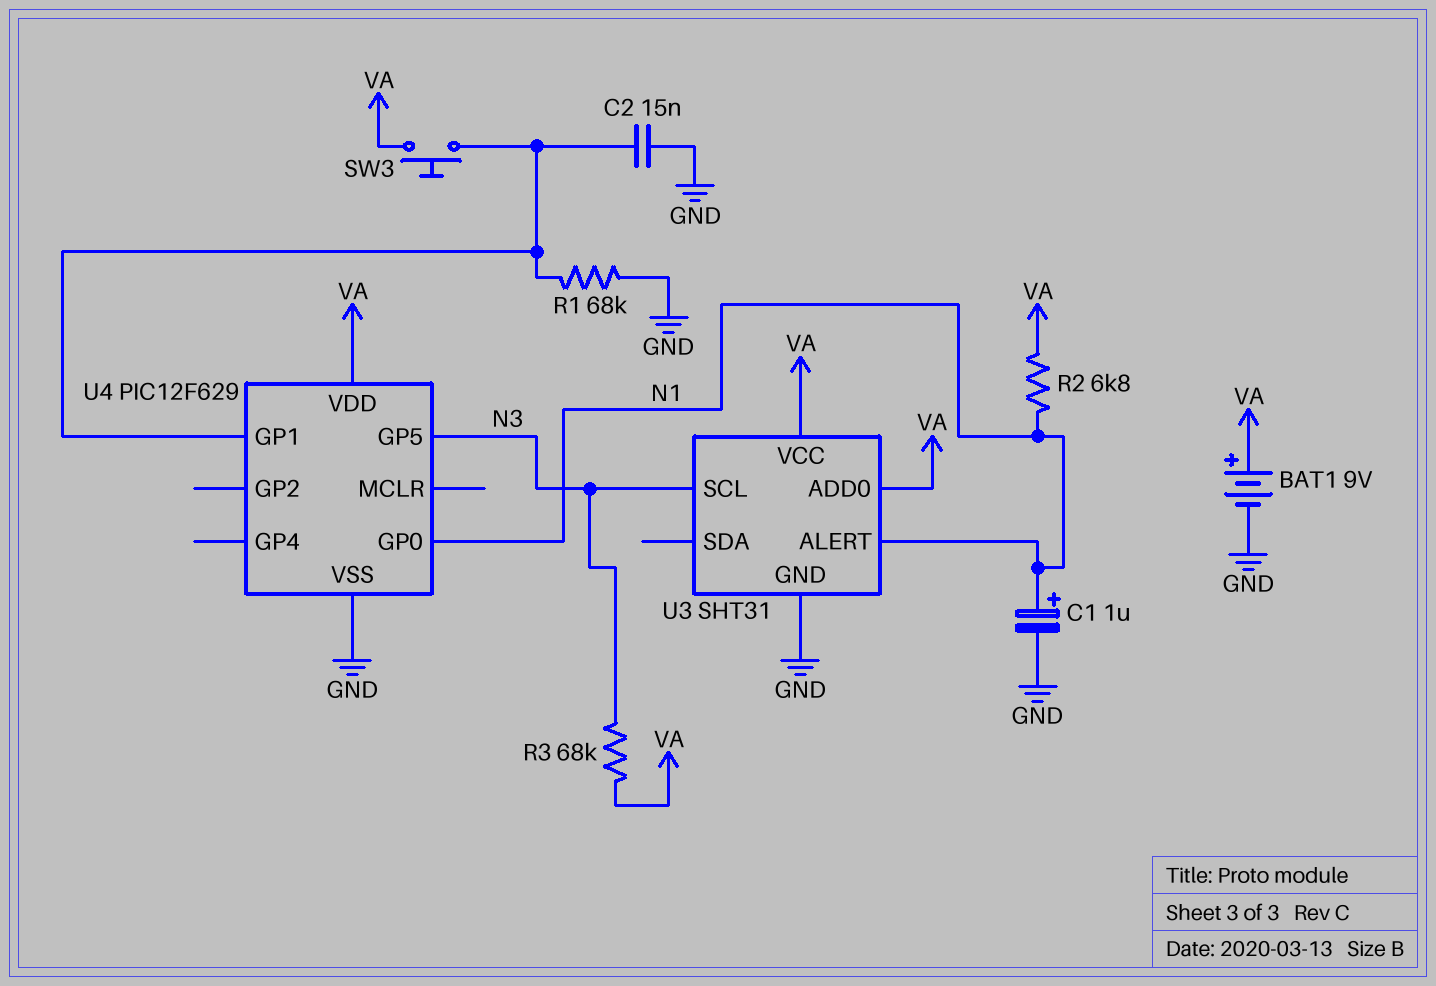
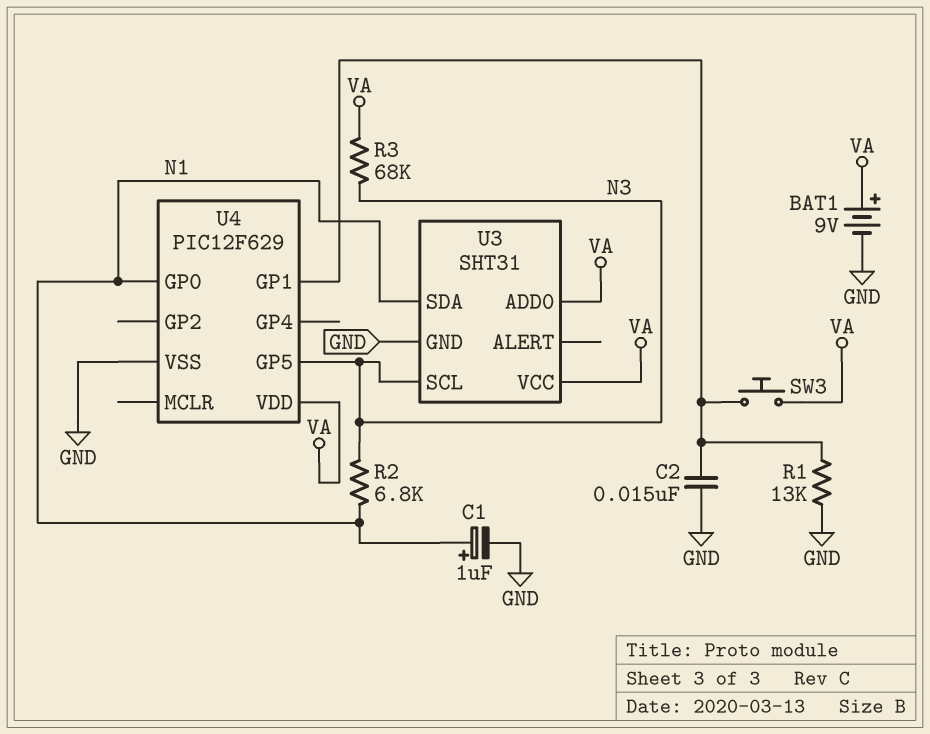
R1: 68k (GND, U4/GP1) -> 13k (GND, U4/GP1)
R2: 6.8k (N1, VA) -> 6.8k (N1, N3)
U3 pin ALERT: N1 -> none
U3 pin SDA: none -> N1

